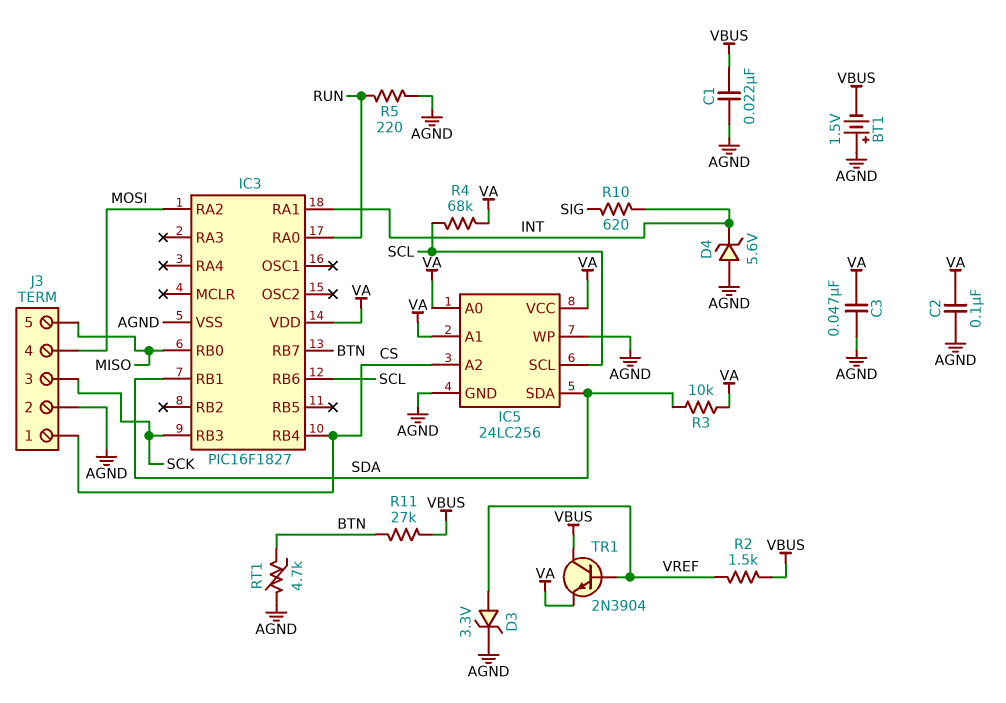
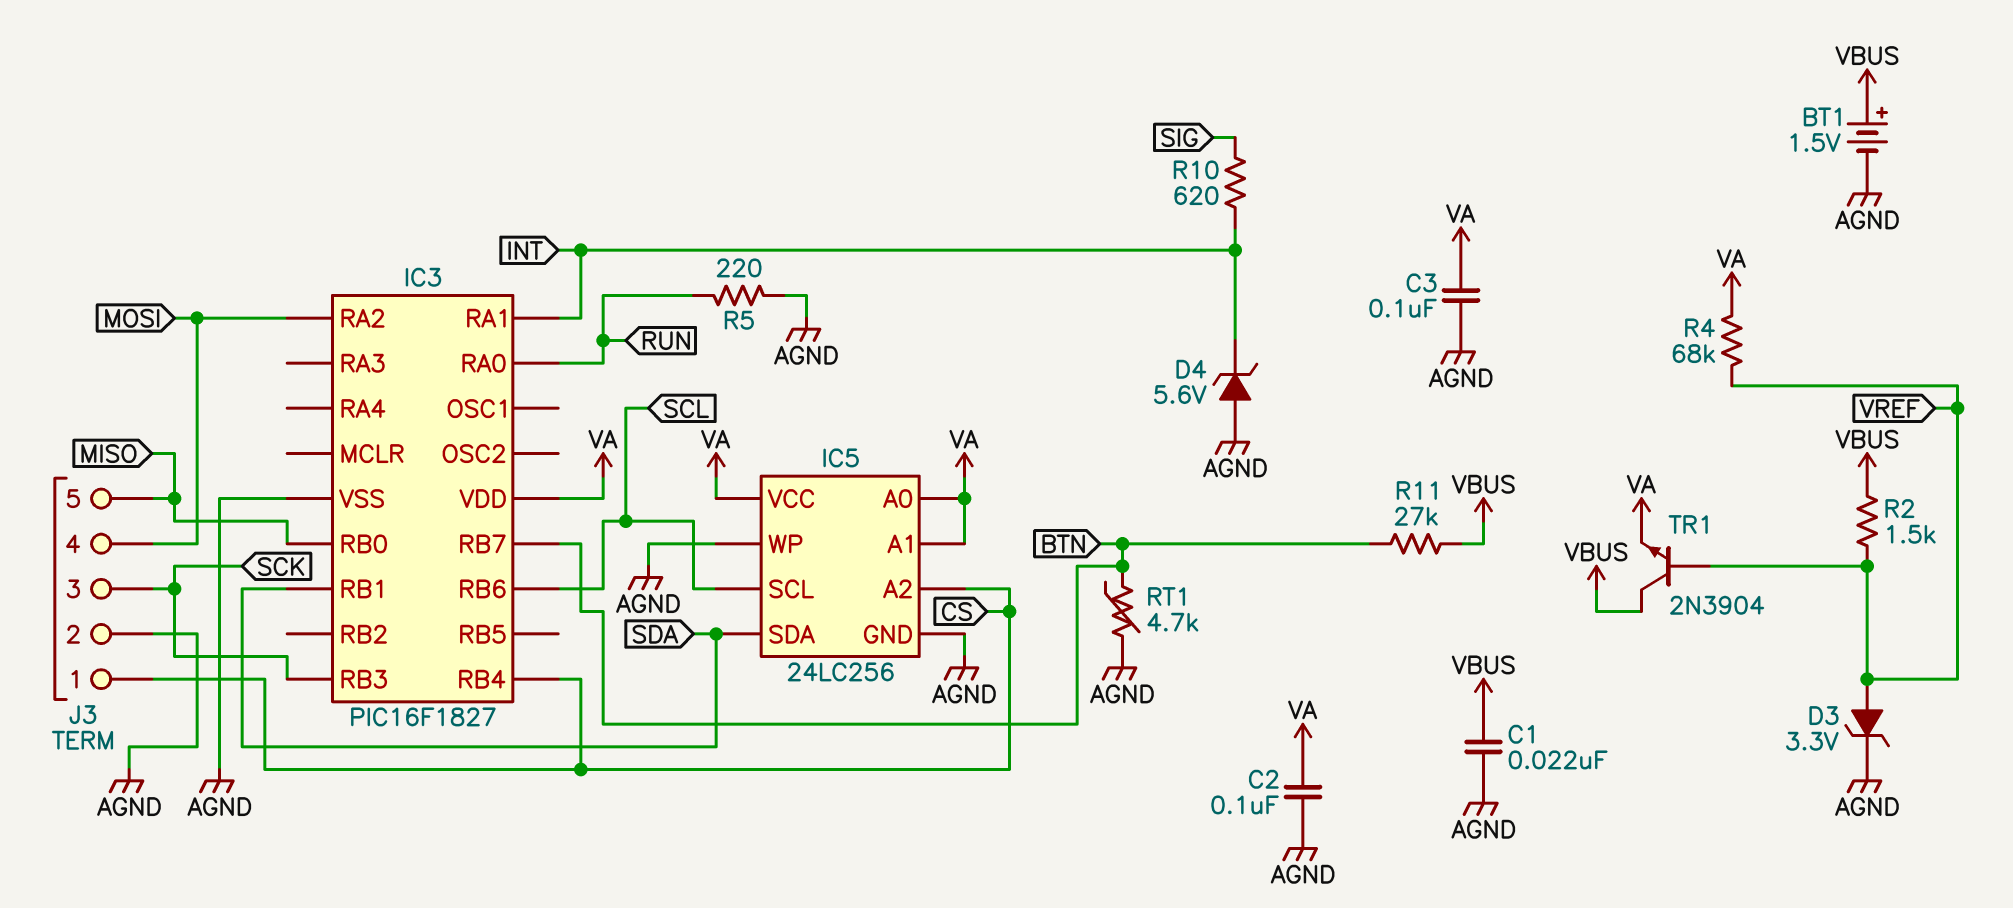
BT1: 1.5V (plus AGND, minus VBUS) -> 1.5V (plus VBUS, minus AGND)
C3: 47nF (AGND, VA) -> 100nF (AGND, VA)
R3: 10k (SDA, VA) -> none
R4: 68k (SCL, VA) -> 68k (VA, VREF)

